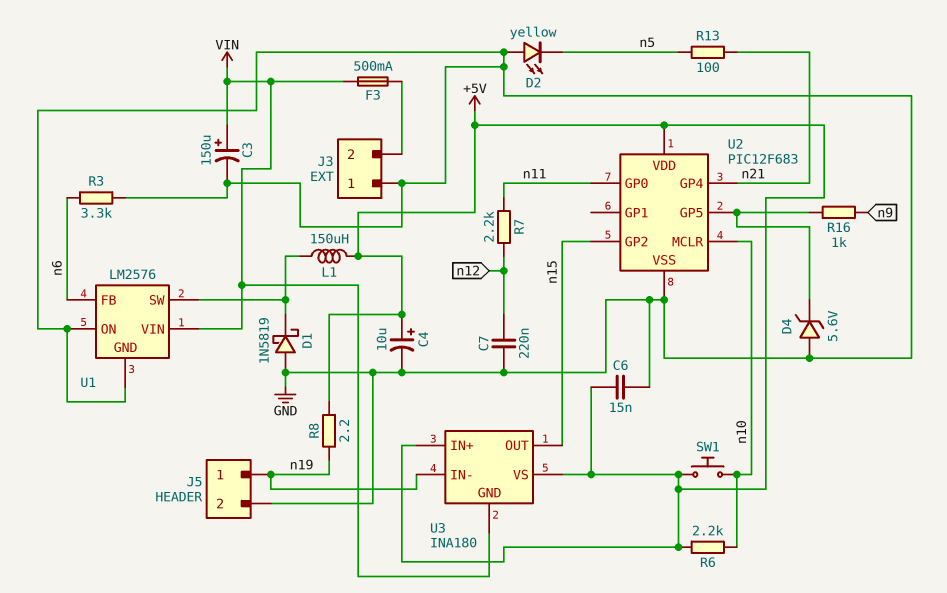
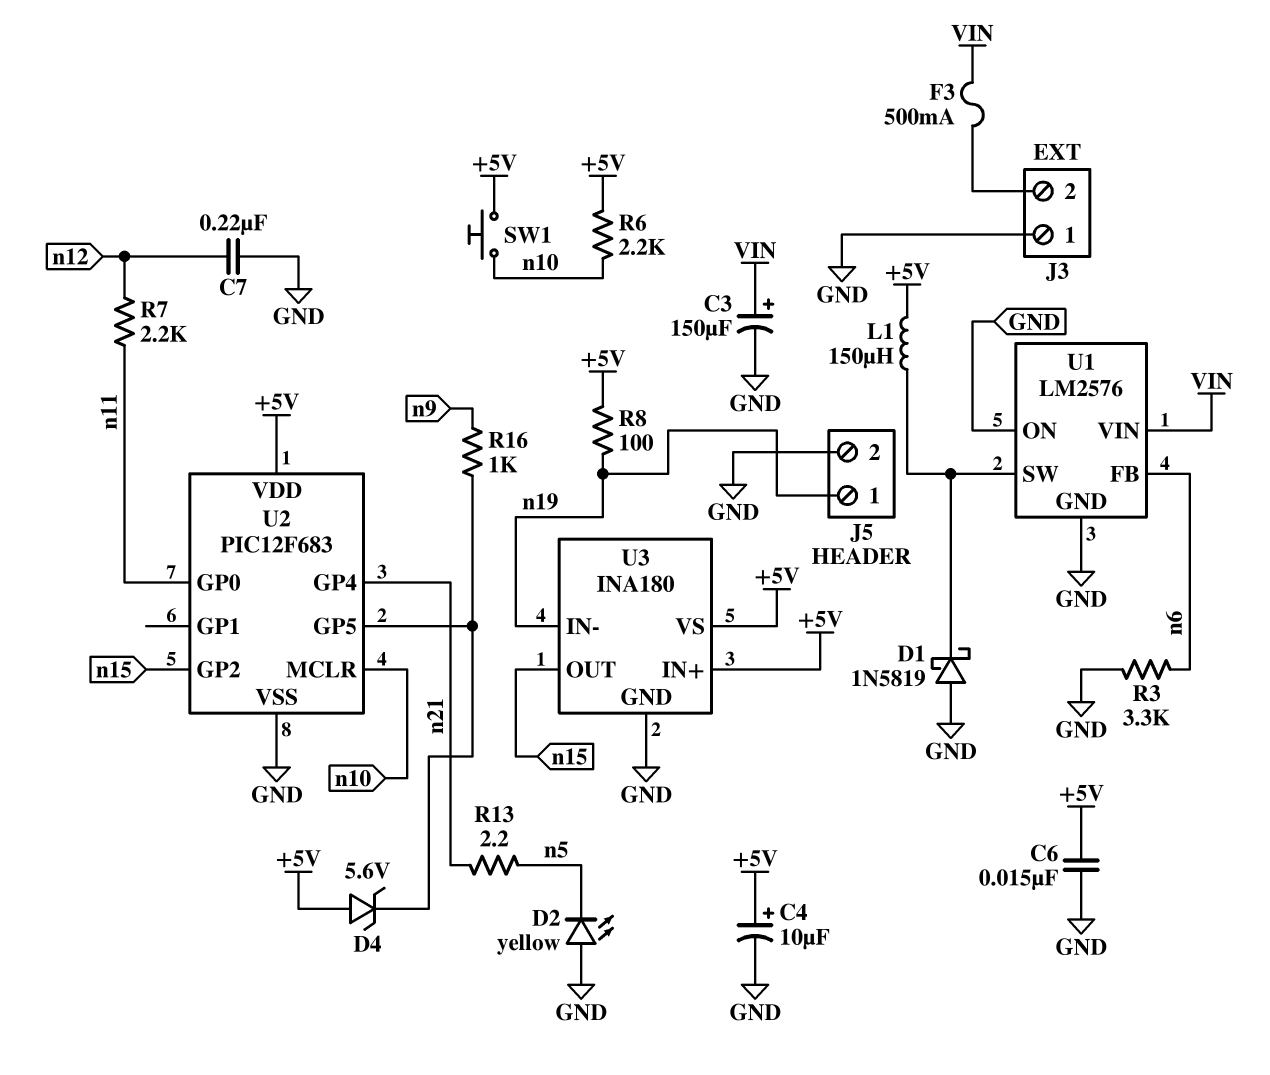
D4: zener 5.6V (A GND, K U2/GP5) -> zener 5.6V (A +5V, K U2/GP5)
R8: 2.2 (+5V, n19) -> 100 (+5V, n19)
R13: 100 (n5, n21) -> 2.2 (n5, n21)
U3 pin GND: VIN -> GND

